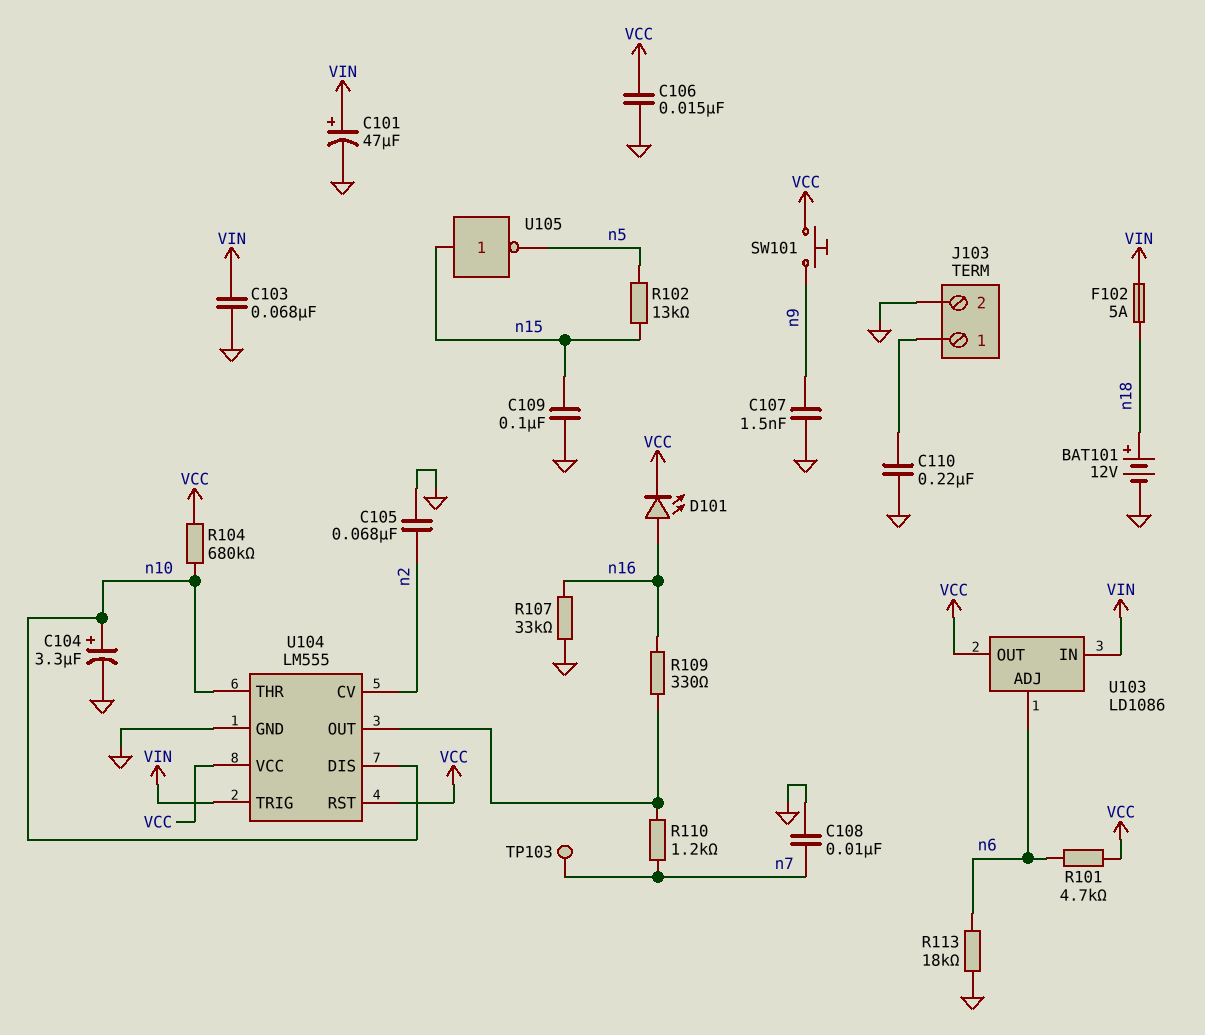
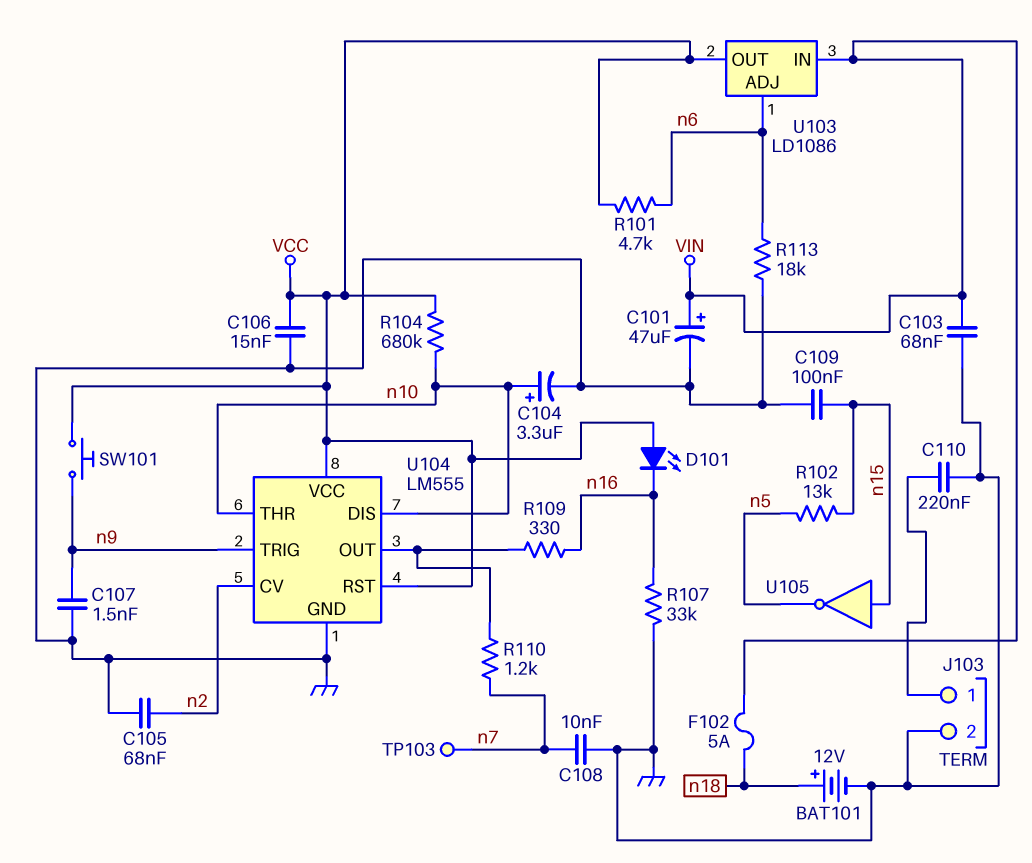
D101: LED (A n16, K VCC) -> LED (A VCC, K n16)
U104 pin TRIG: VIN -> n9

